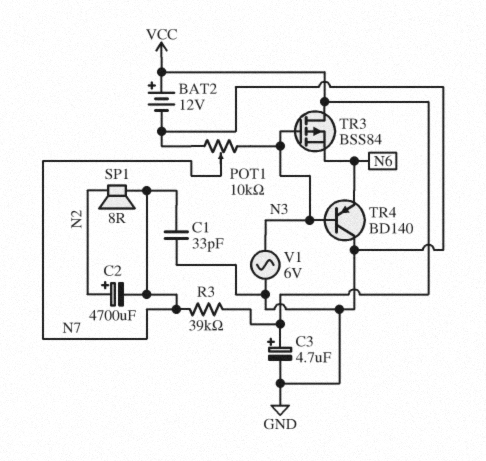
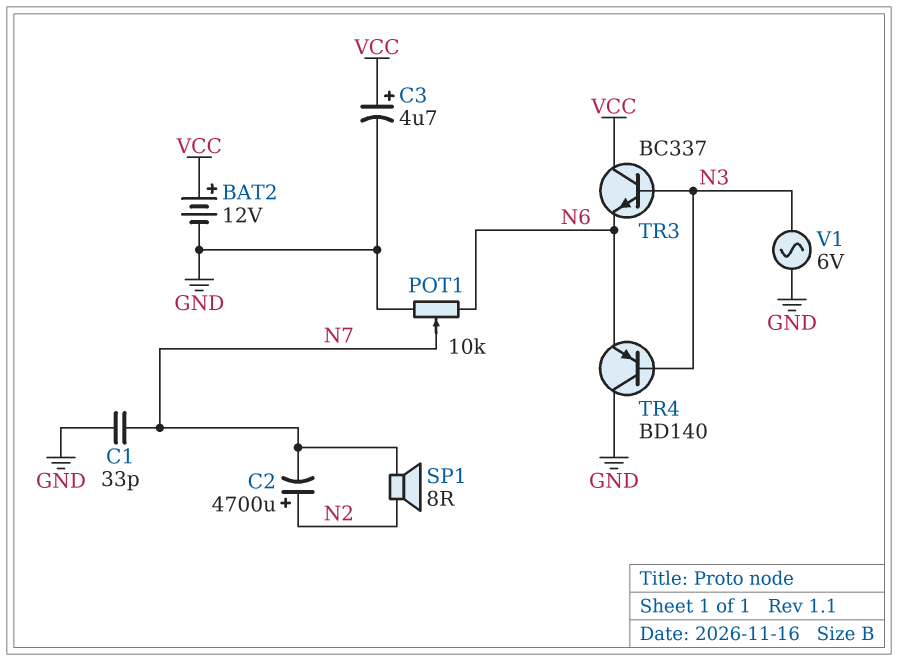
POT1: 10k (GND, N3, wiper N7) -> 10k (GND, N6, wiper N7)
R3: 39k (N7, VCC) -> none
TR3: PMOS BSS84 (G N3, D VCC, S N6) -> NPN BC337 (B N3, C VCC, E N6)

